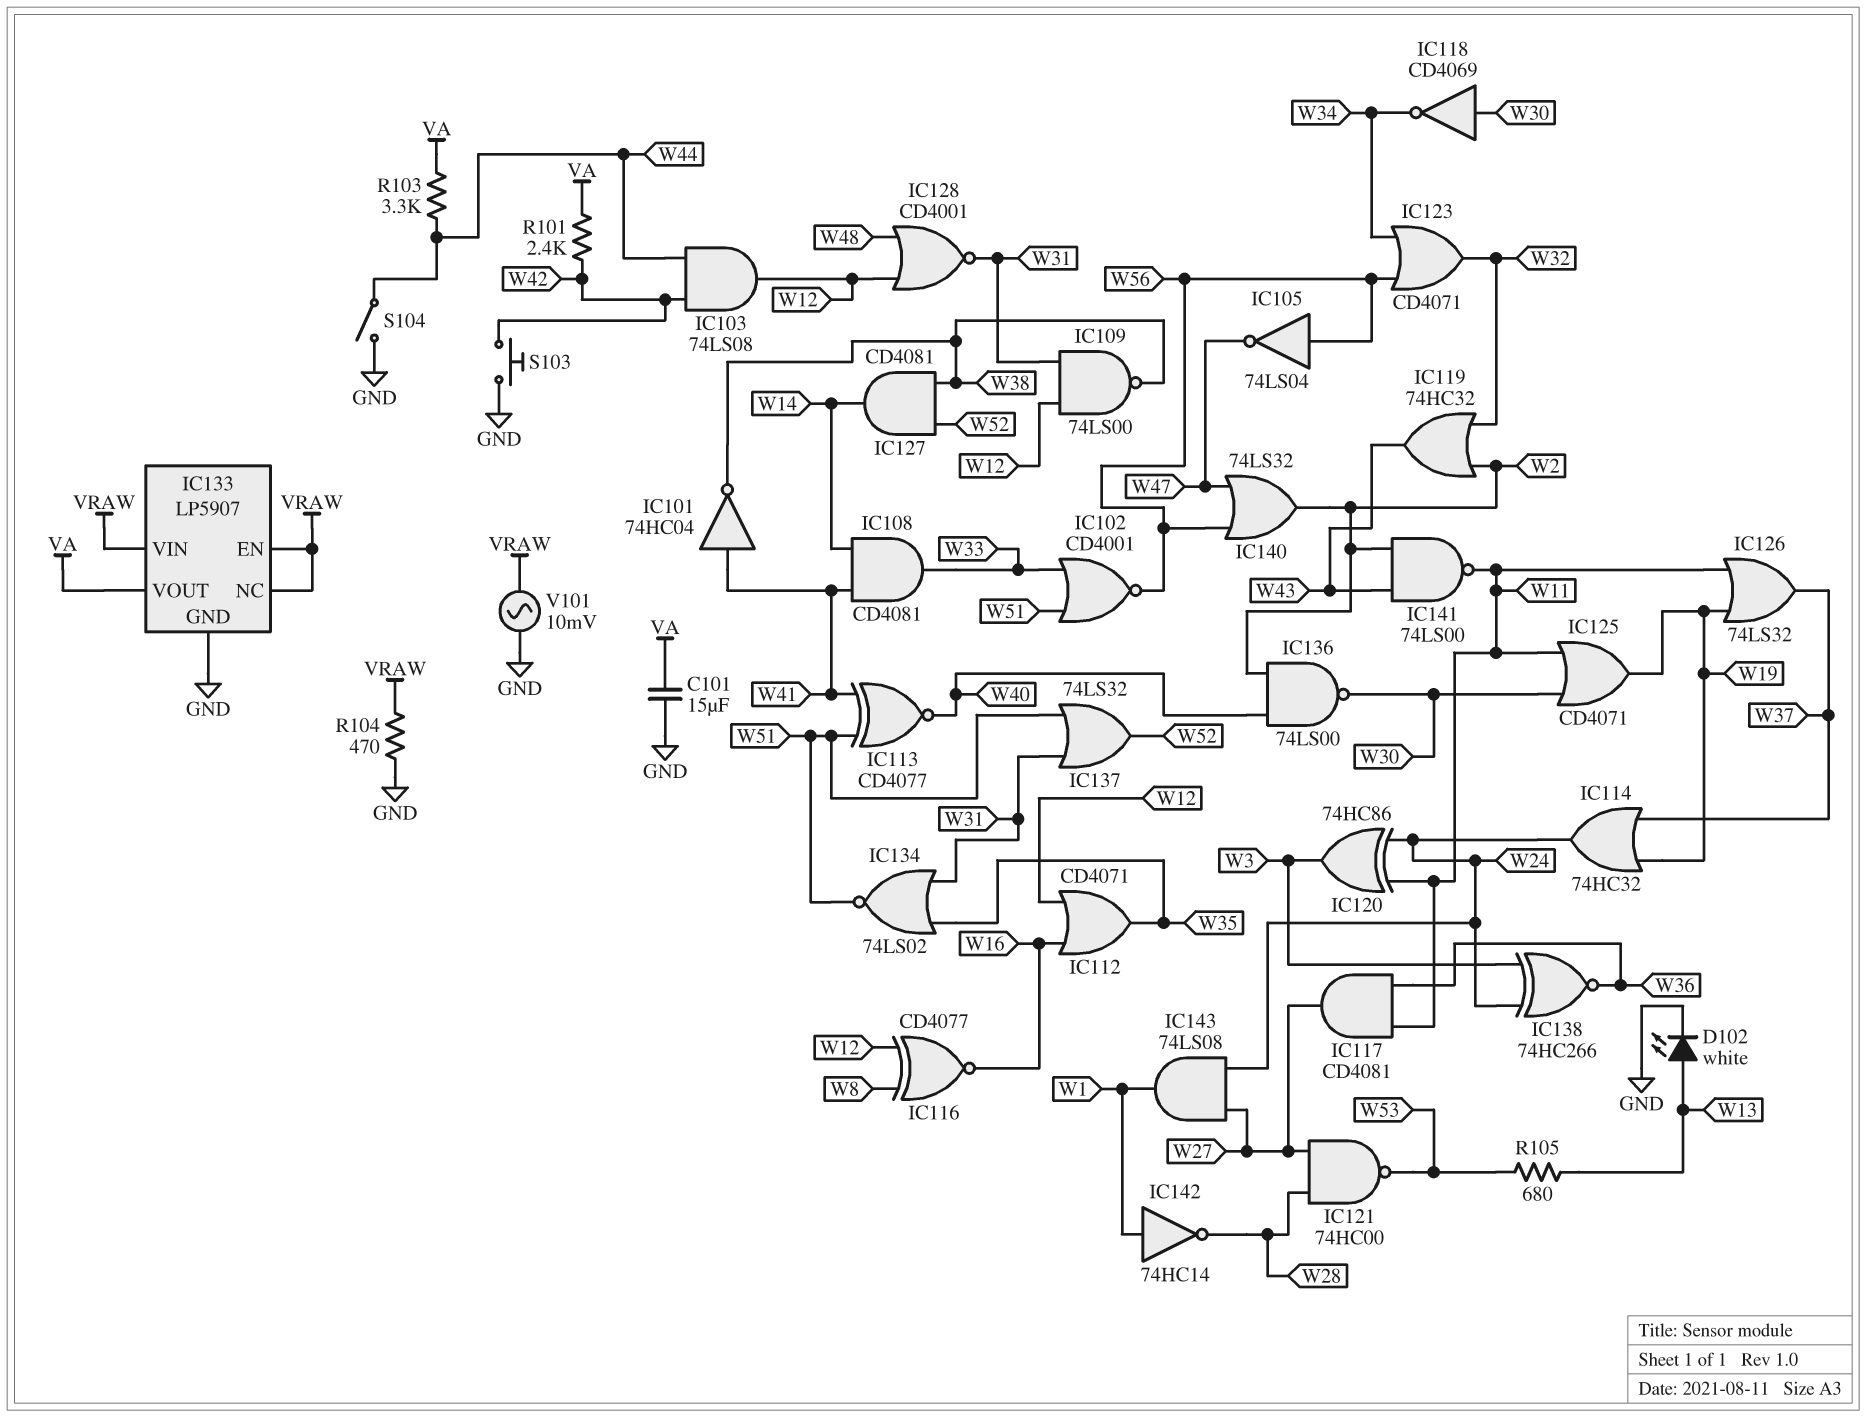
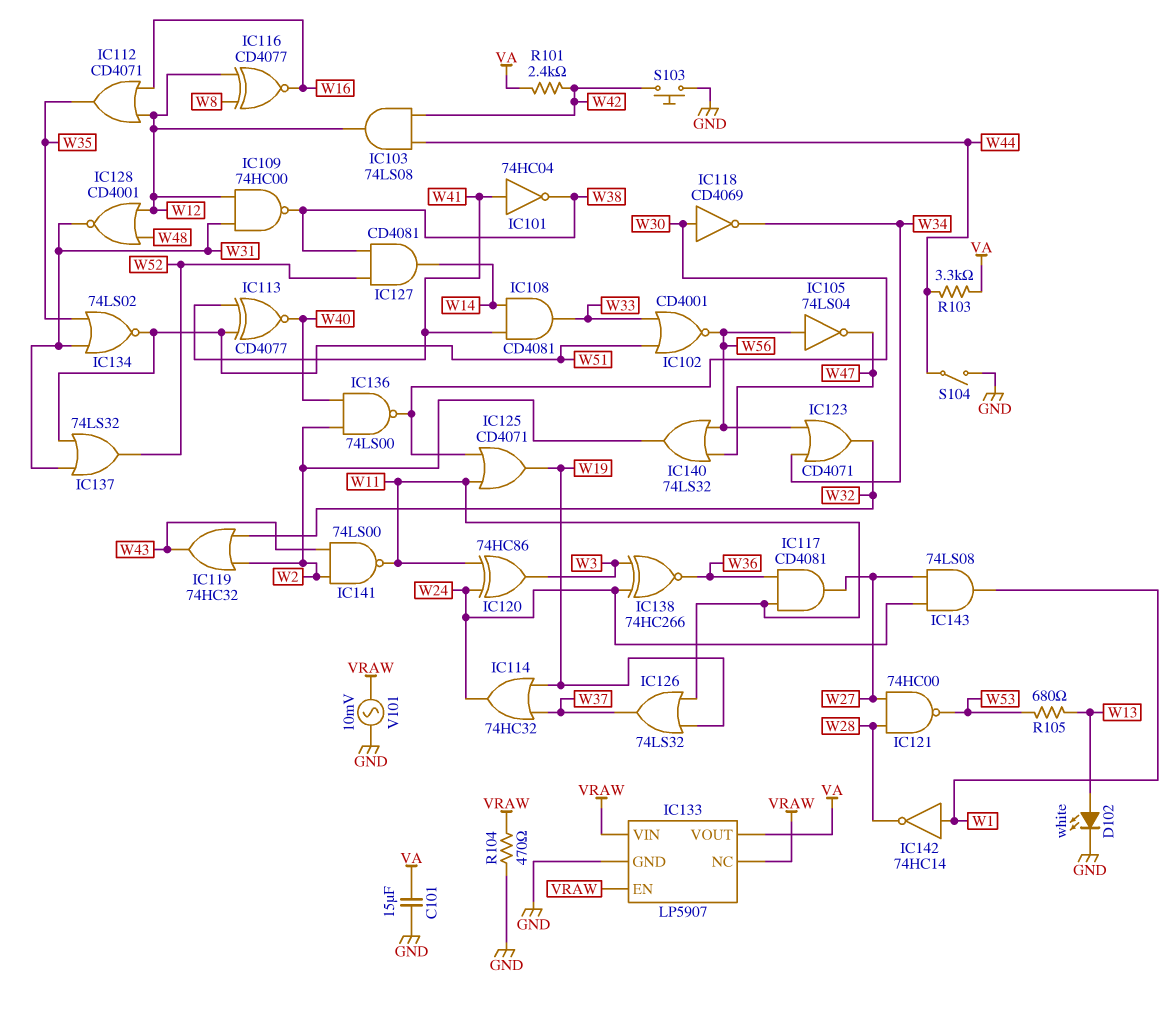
IC109: NAND 74LS00 (in W12, in W31, out W38) -> NAND 74HC00 (in W12, in W31, out W38)

